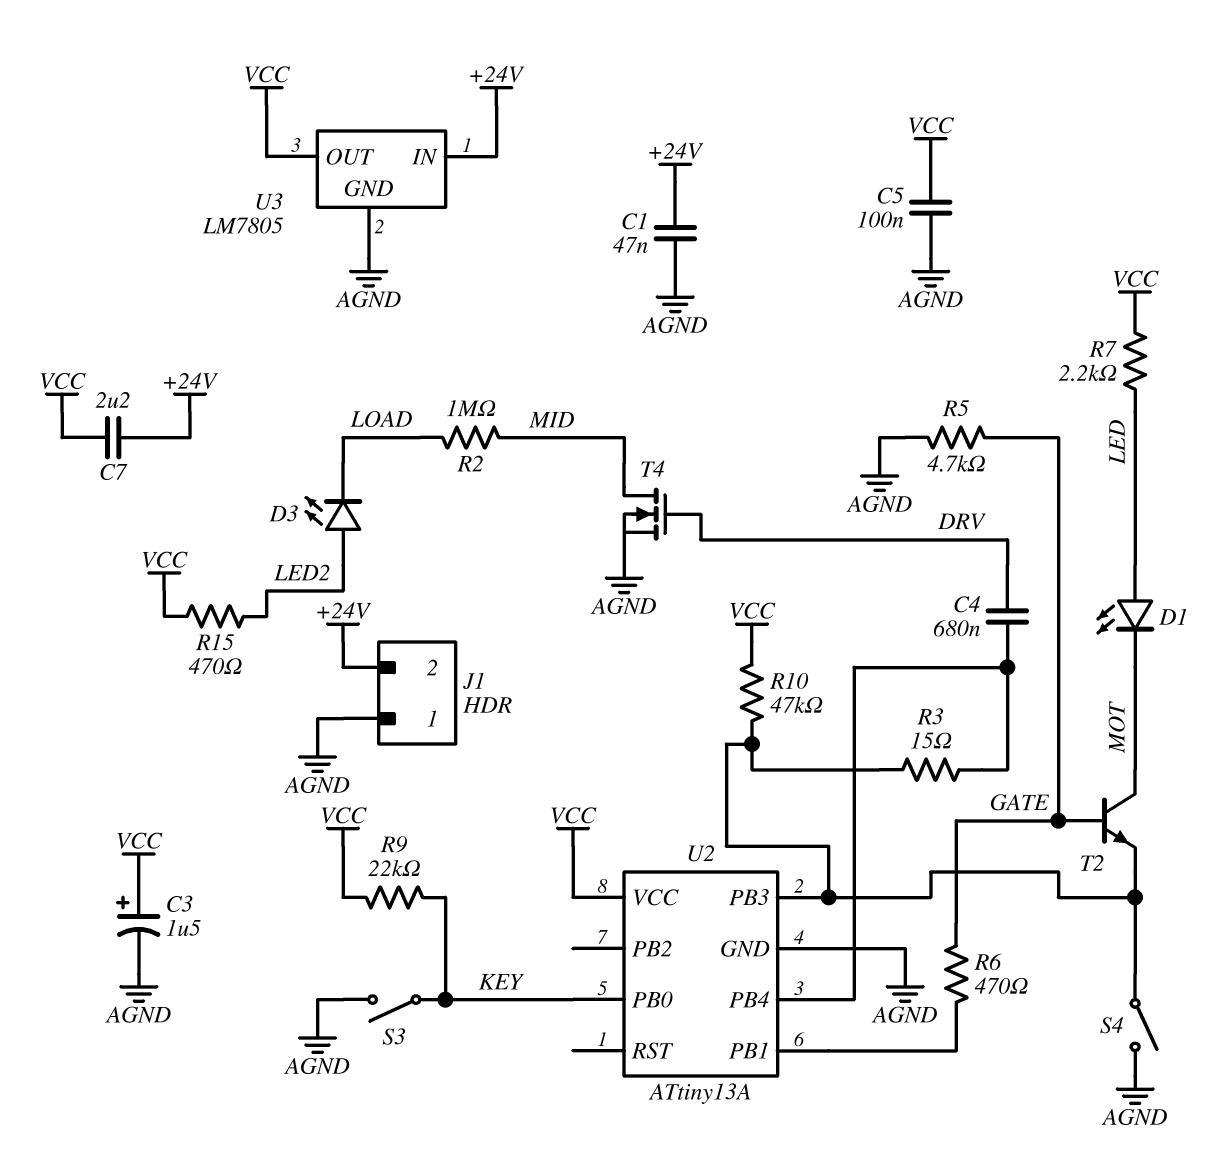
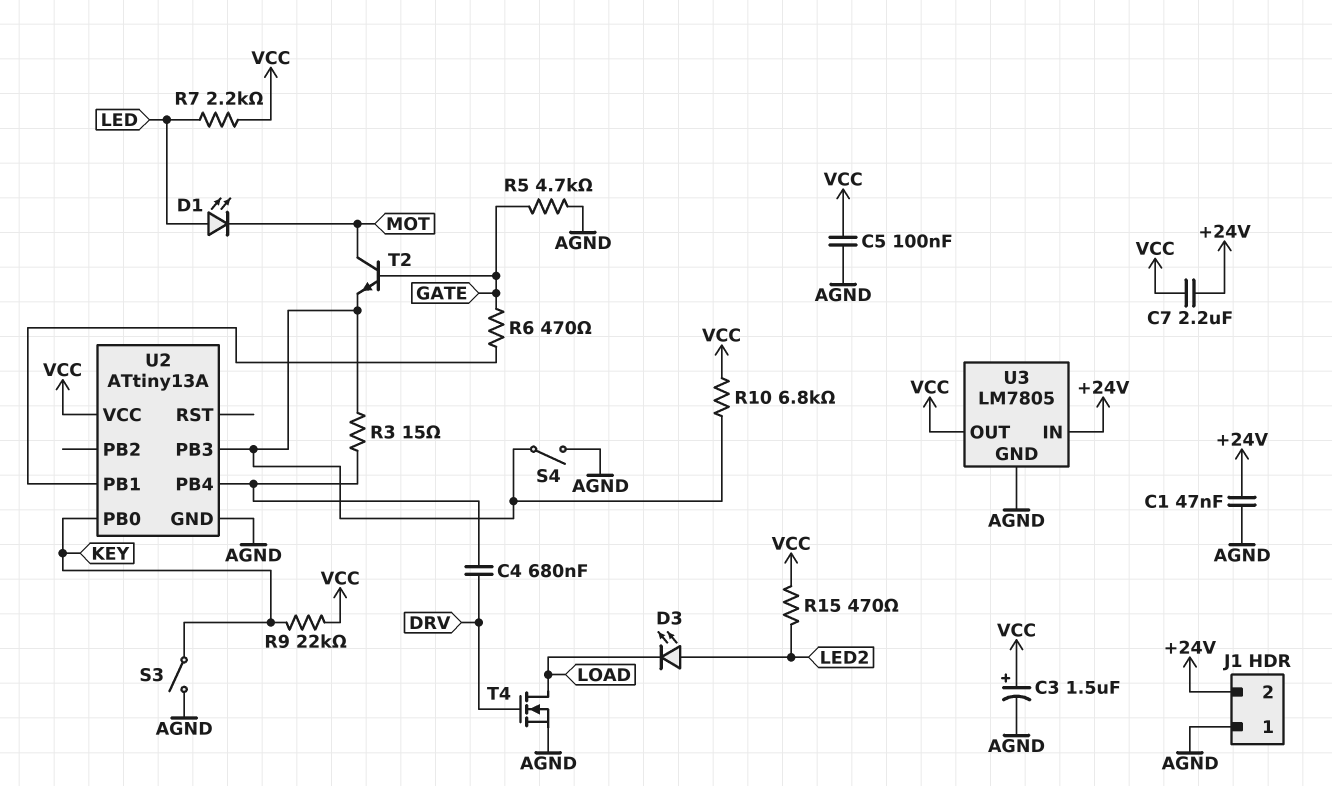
R2: 1M (LOAD, MID) -> none
R10: 47k (U2/PB3, VCC) -> 6.8k (U2/PB3, VCC)
T4: NMOS (G DRV, D MID, S AGND) -> NMOS (G DRV, D LOAD, S AGND)

